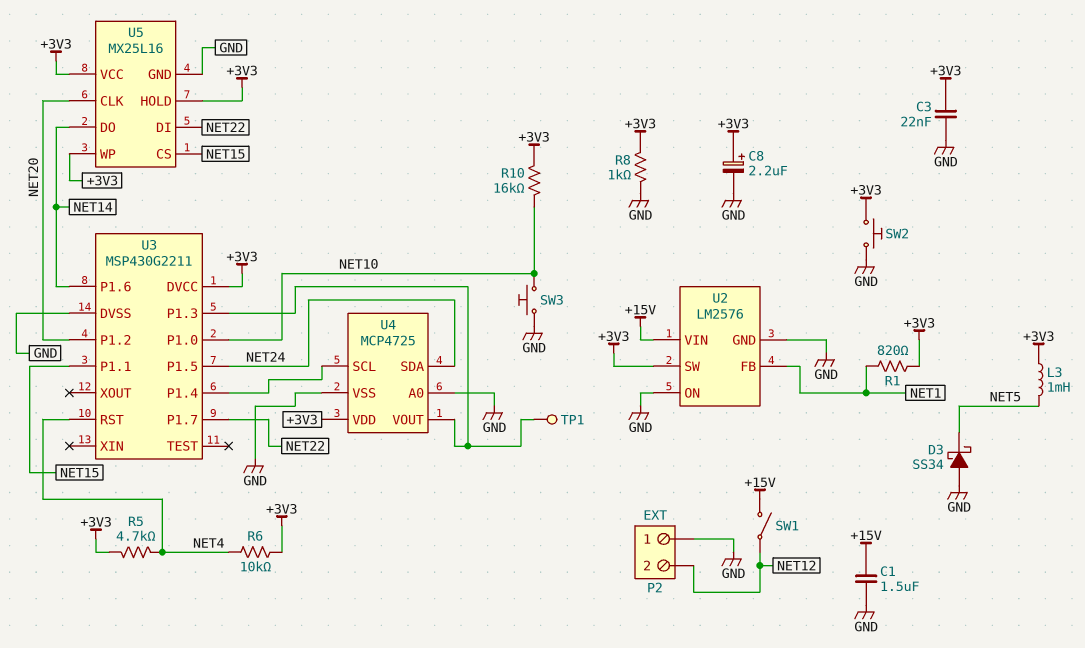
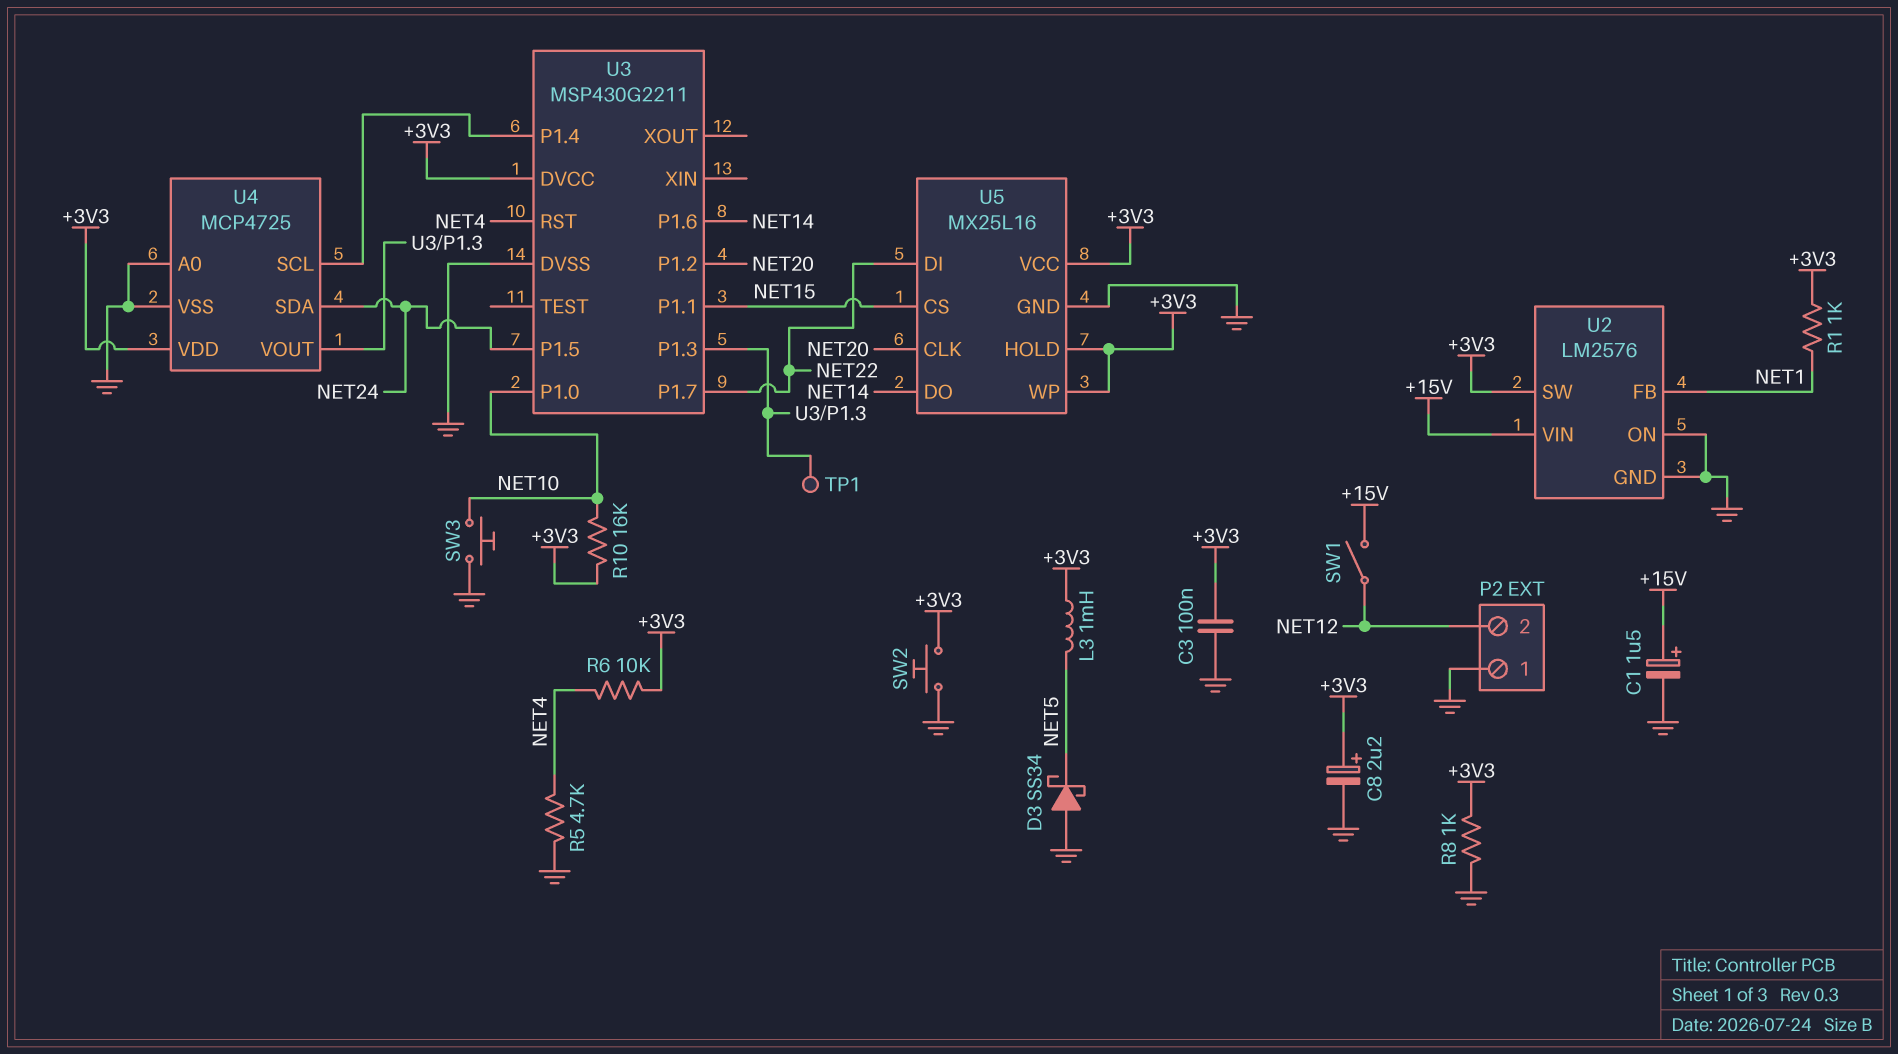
C1: 1.5uF (+15V, GND) -> 1.5uF (plus +15V, minus GND)
C3: 22nF (+3V3, GND) -> 100nF (+3V3, GND)
R1: 820 (+3V3, NET1) -> 1k (+3V3, NET1)
R5: 4.7k (+3V3, NET4) -> 4.7k (GND, NET4)

